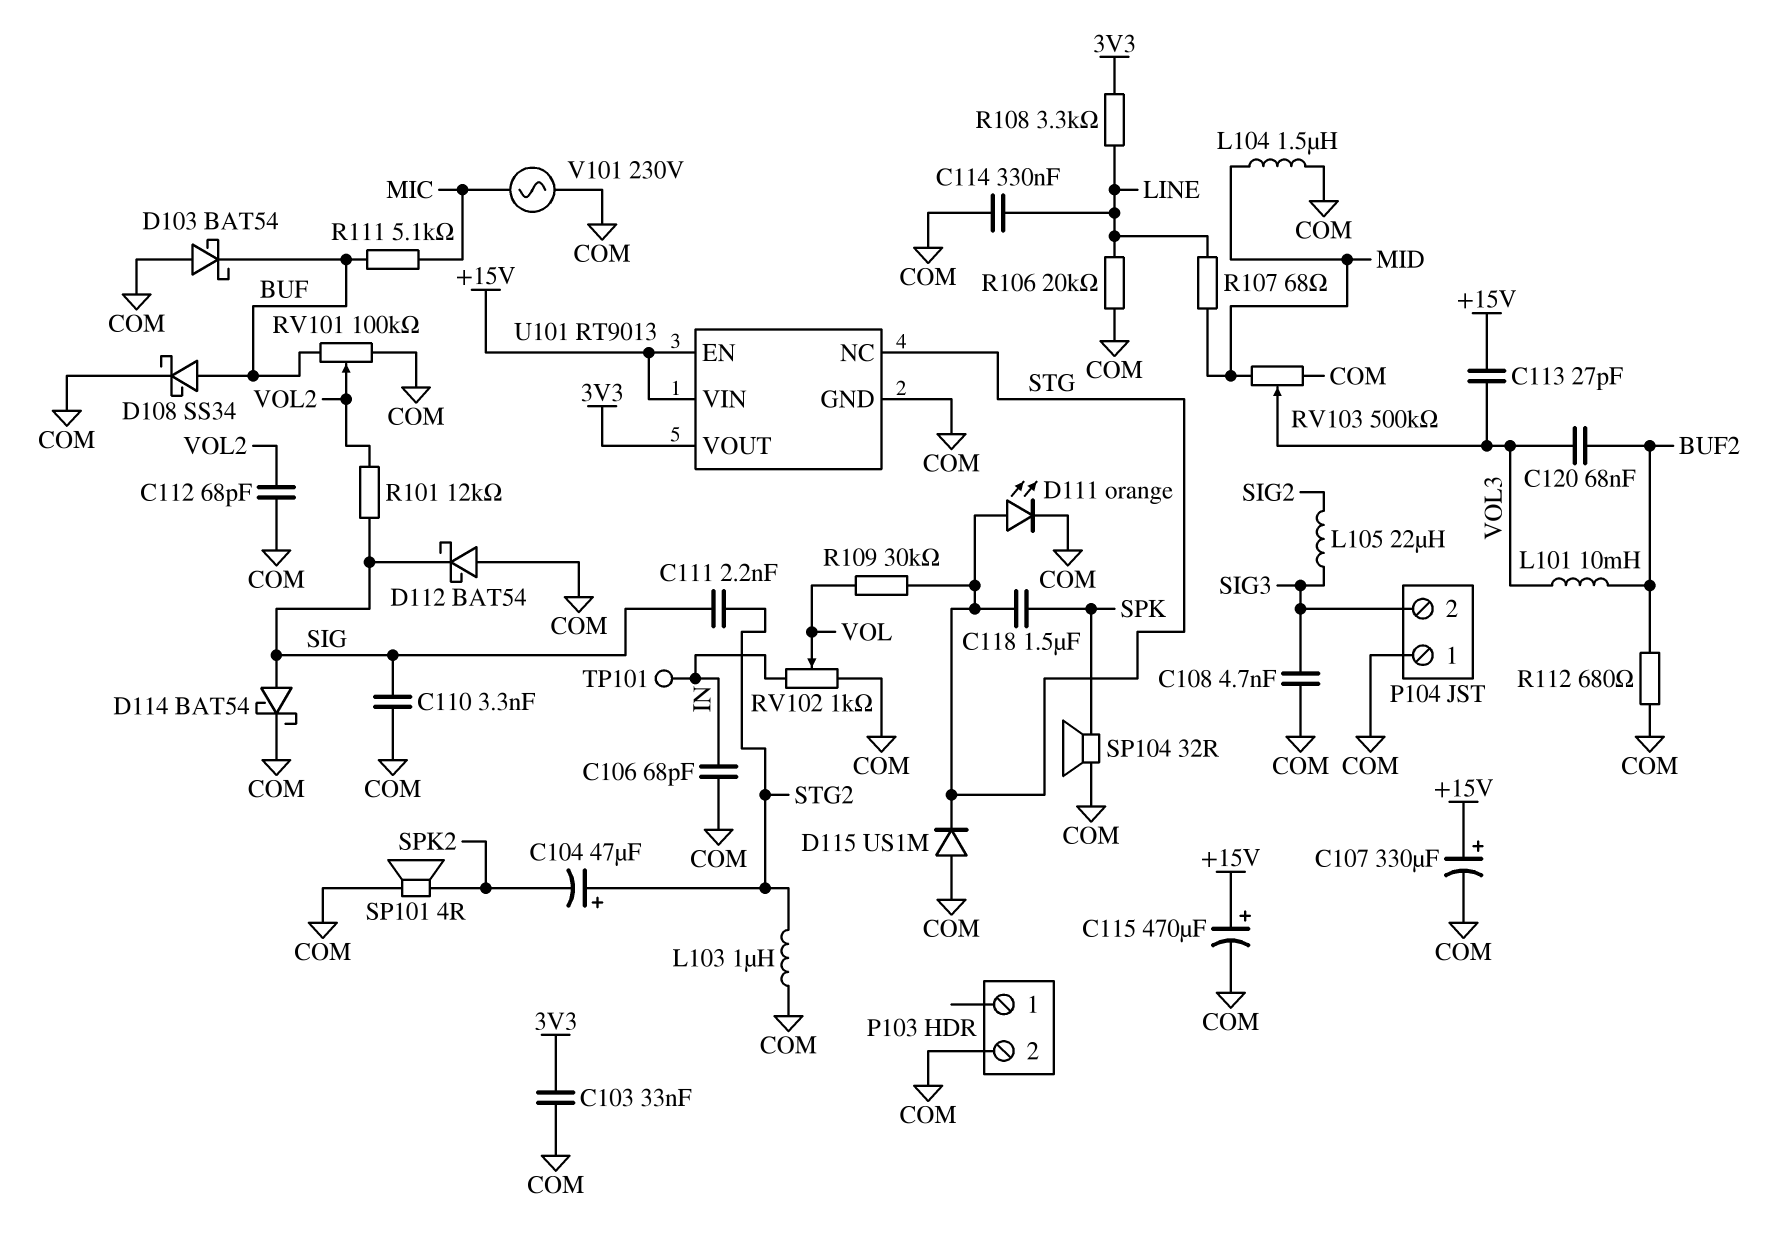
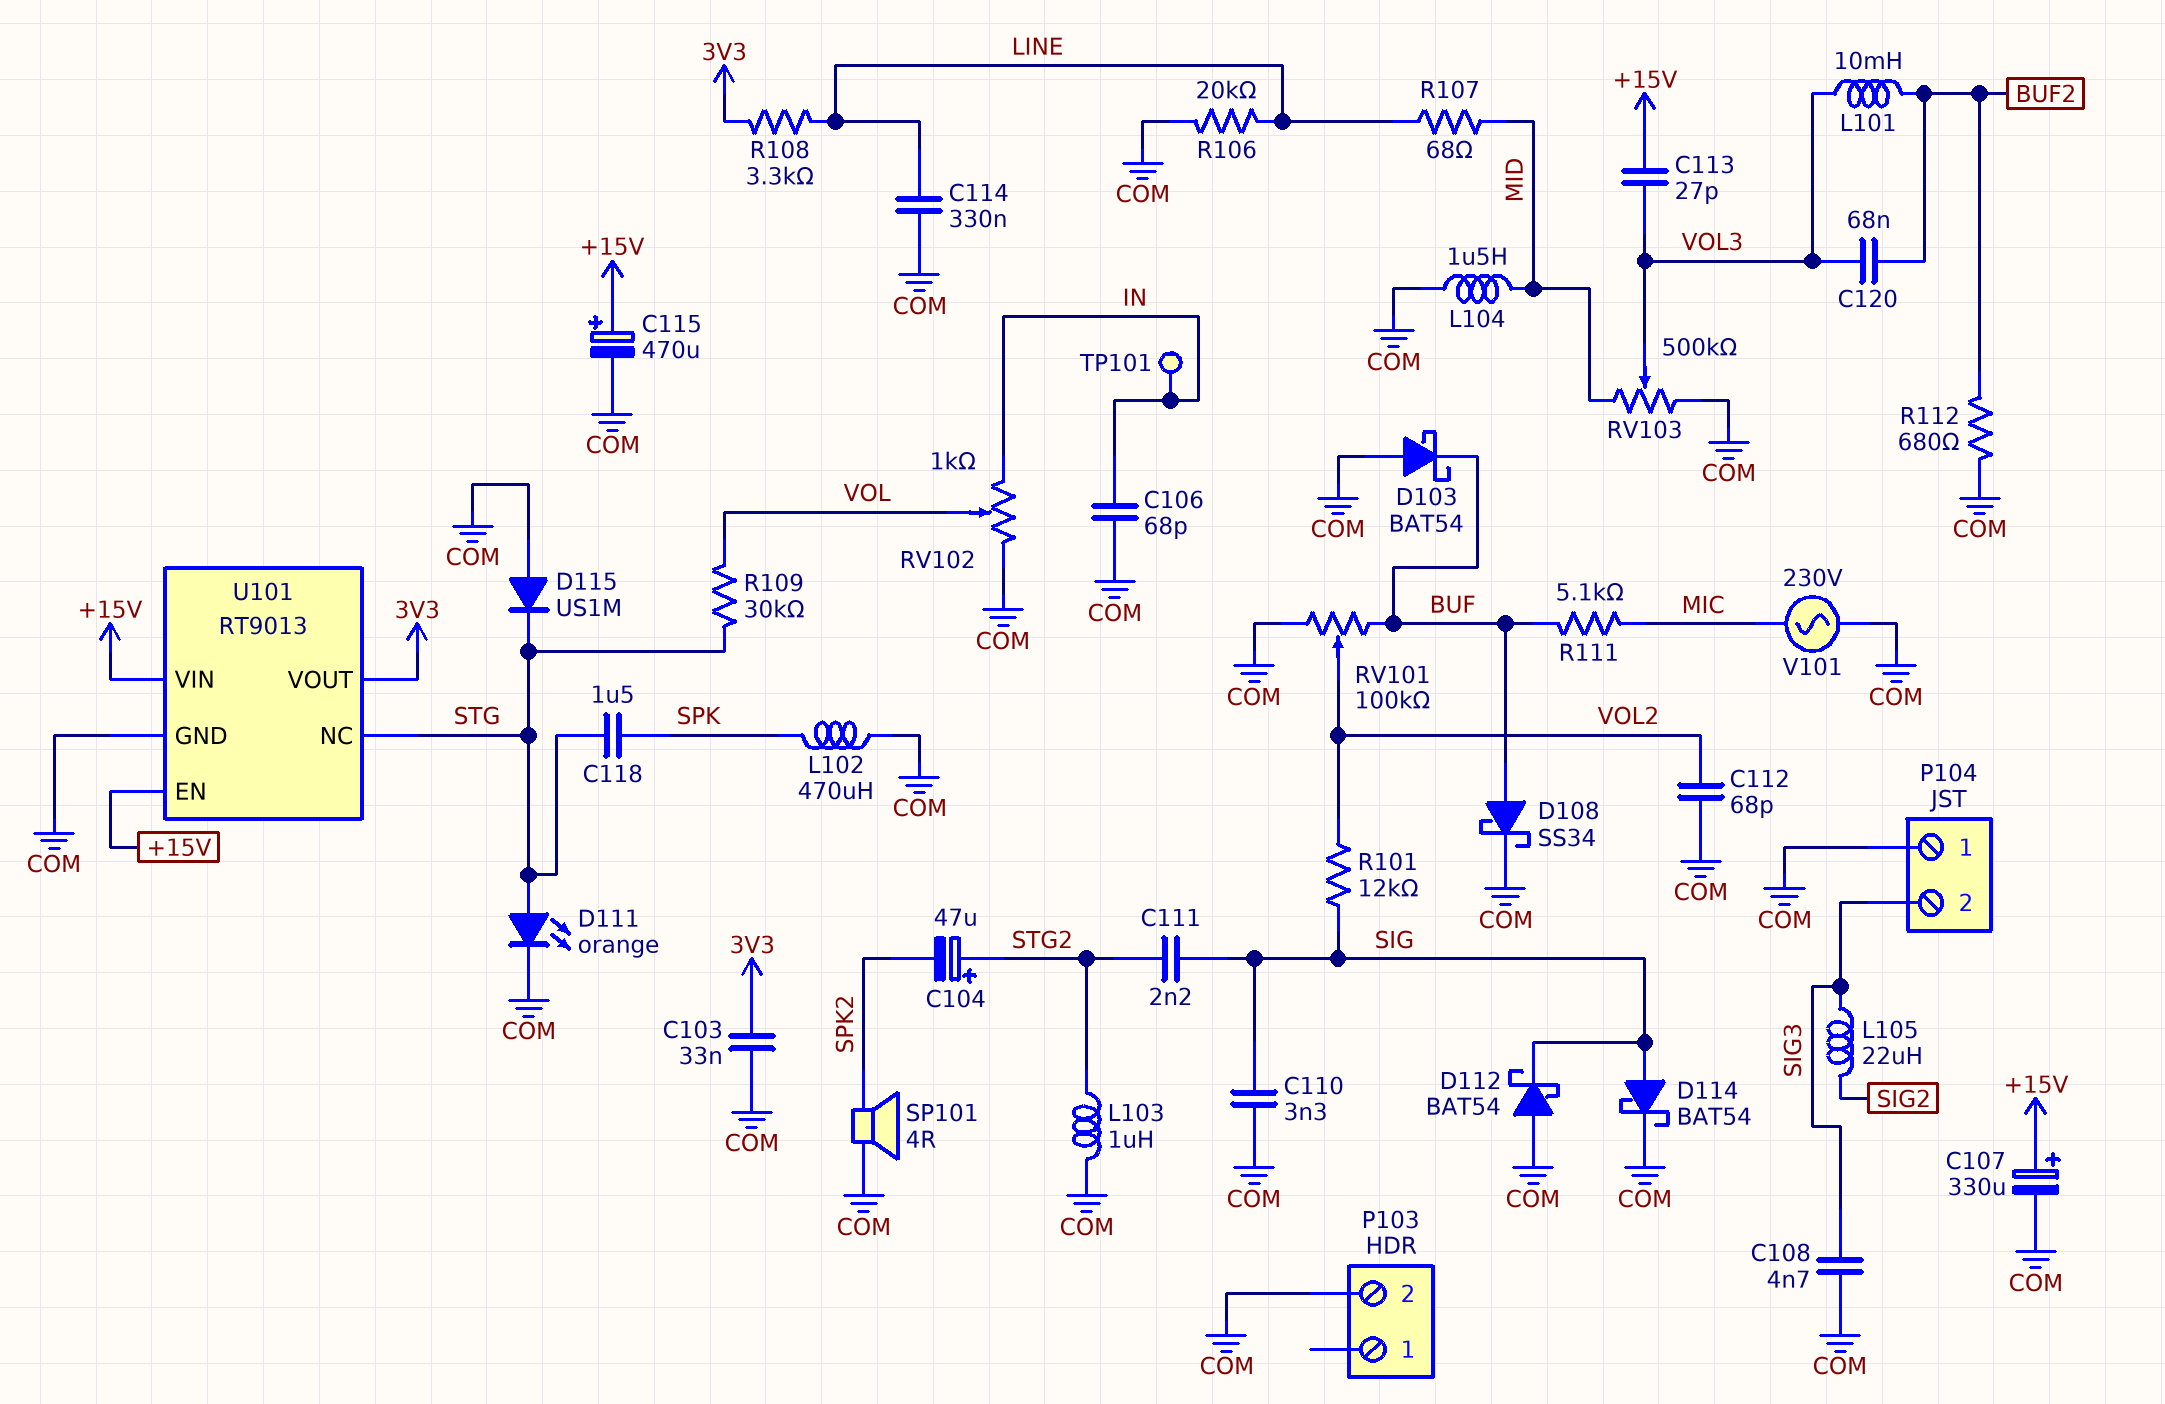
L102: none -> 470uH (COM, SPK)
SP104: speaker 32R (COM, SPK) -> none

